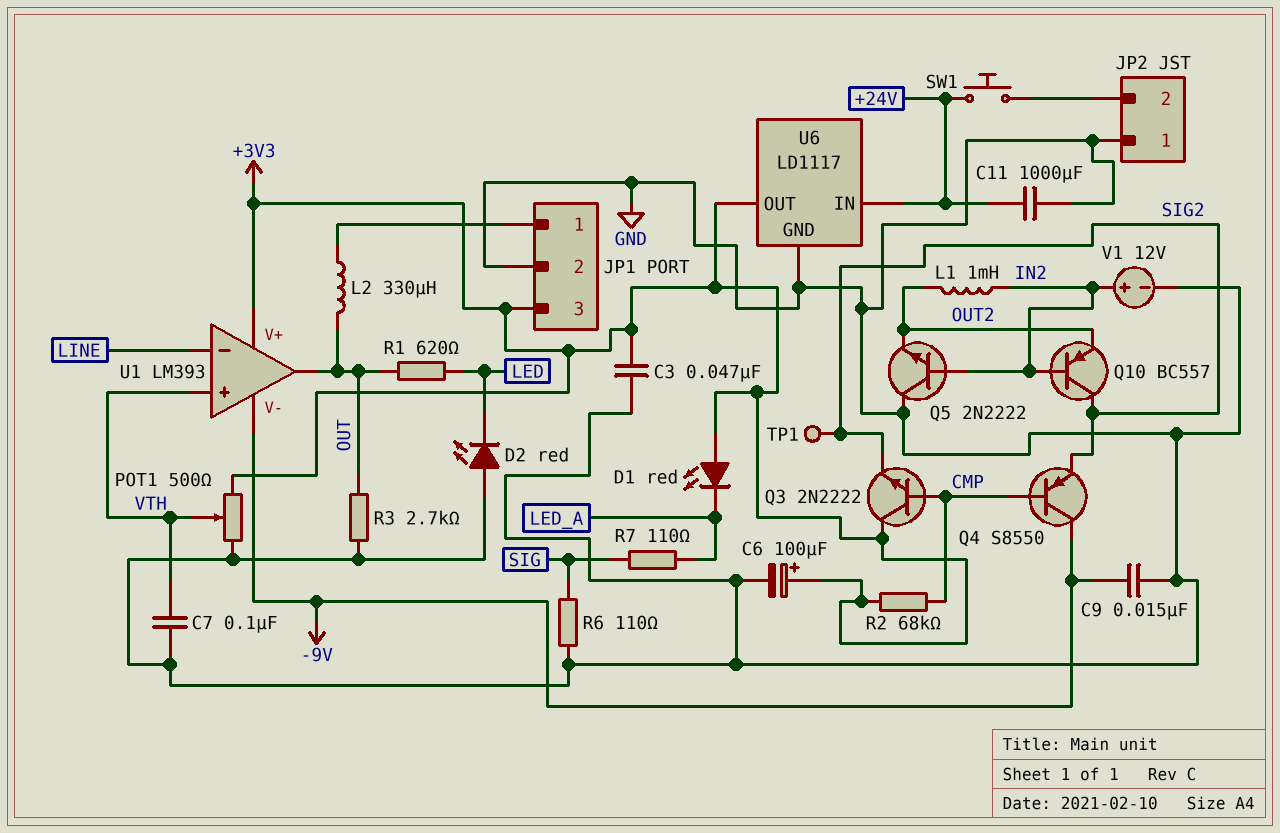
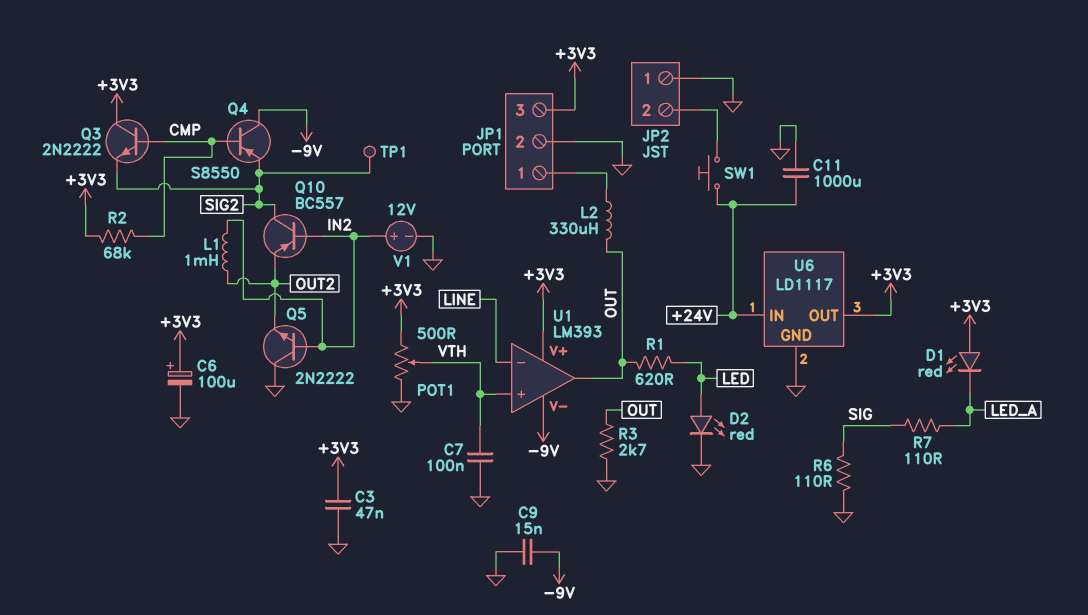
D2: LED red (A GND, K LED) -> LED red (A LED, K GND)

